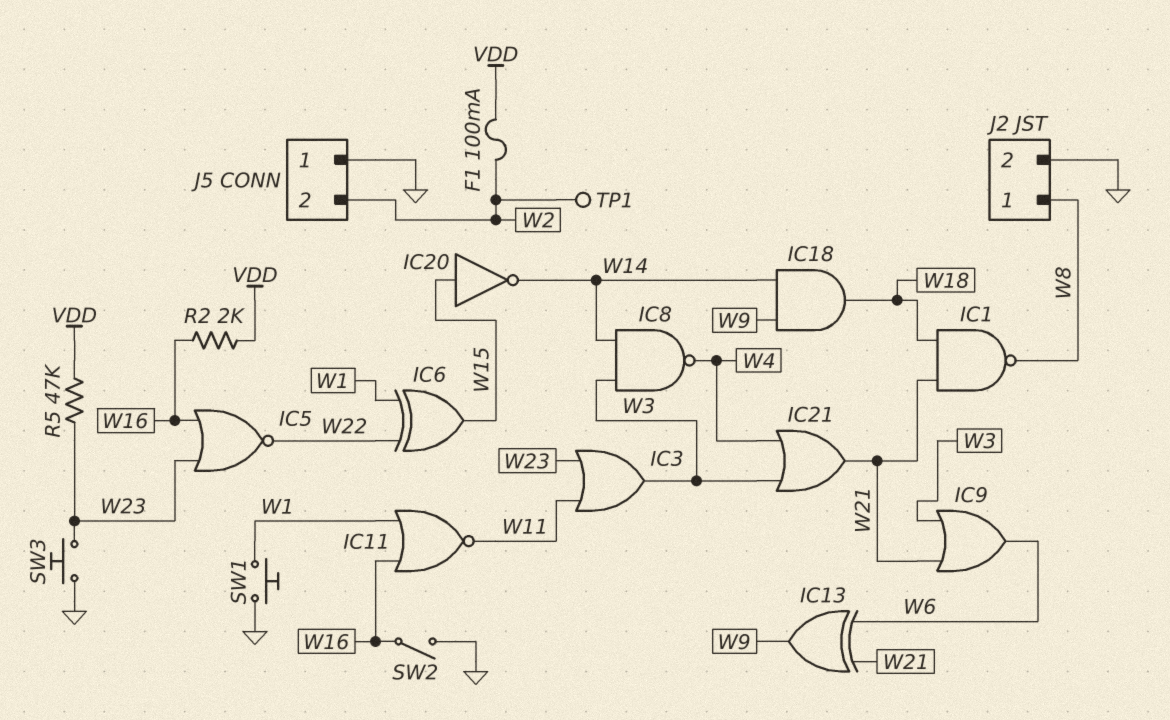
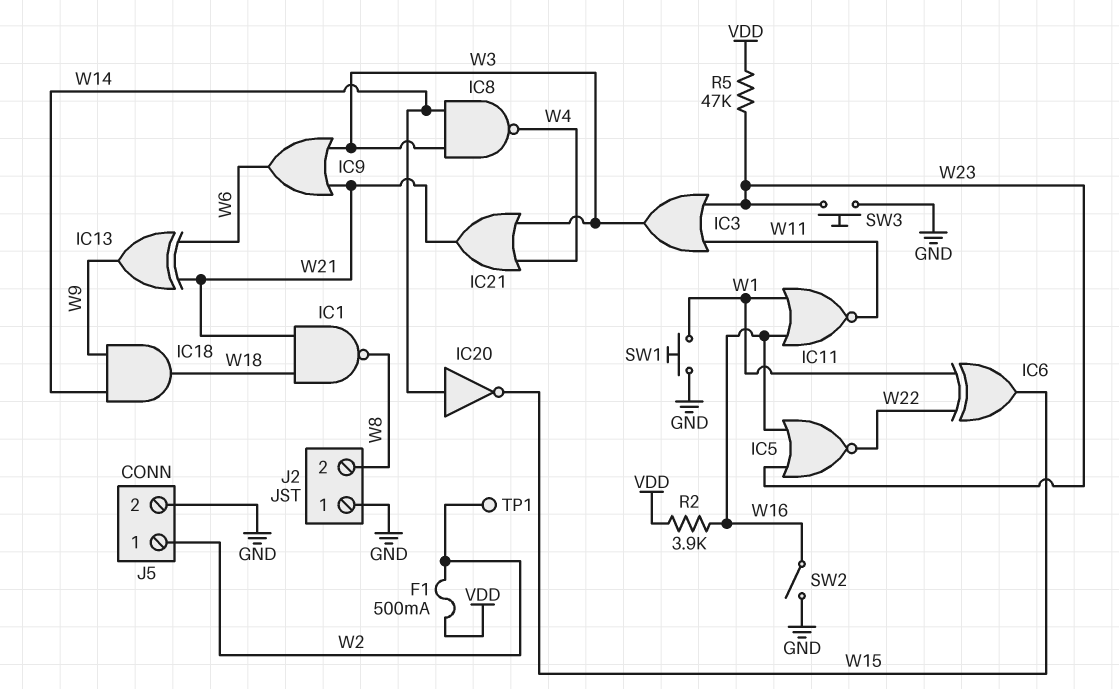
F1: 100mA (VDD, W2) -> 500mA (VDD, W2)
IC20: NOT (in W15, out W14) -> NOT (in W14, out W15)
J2 pin 1: W8 -> GND
J2 pin 2: GND -> W8
J5 pin 1: GND -> W2
J5 pin 2: W2 -> GND
R2: 2k (VDD, W16) -> 3.9k (VDD, W16)

